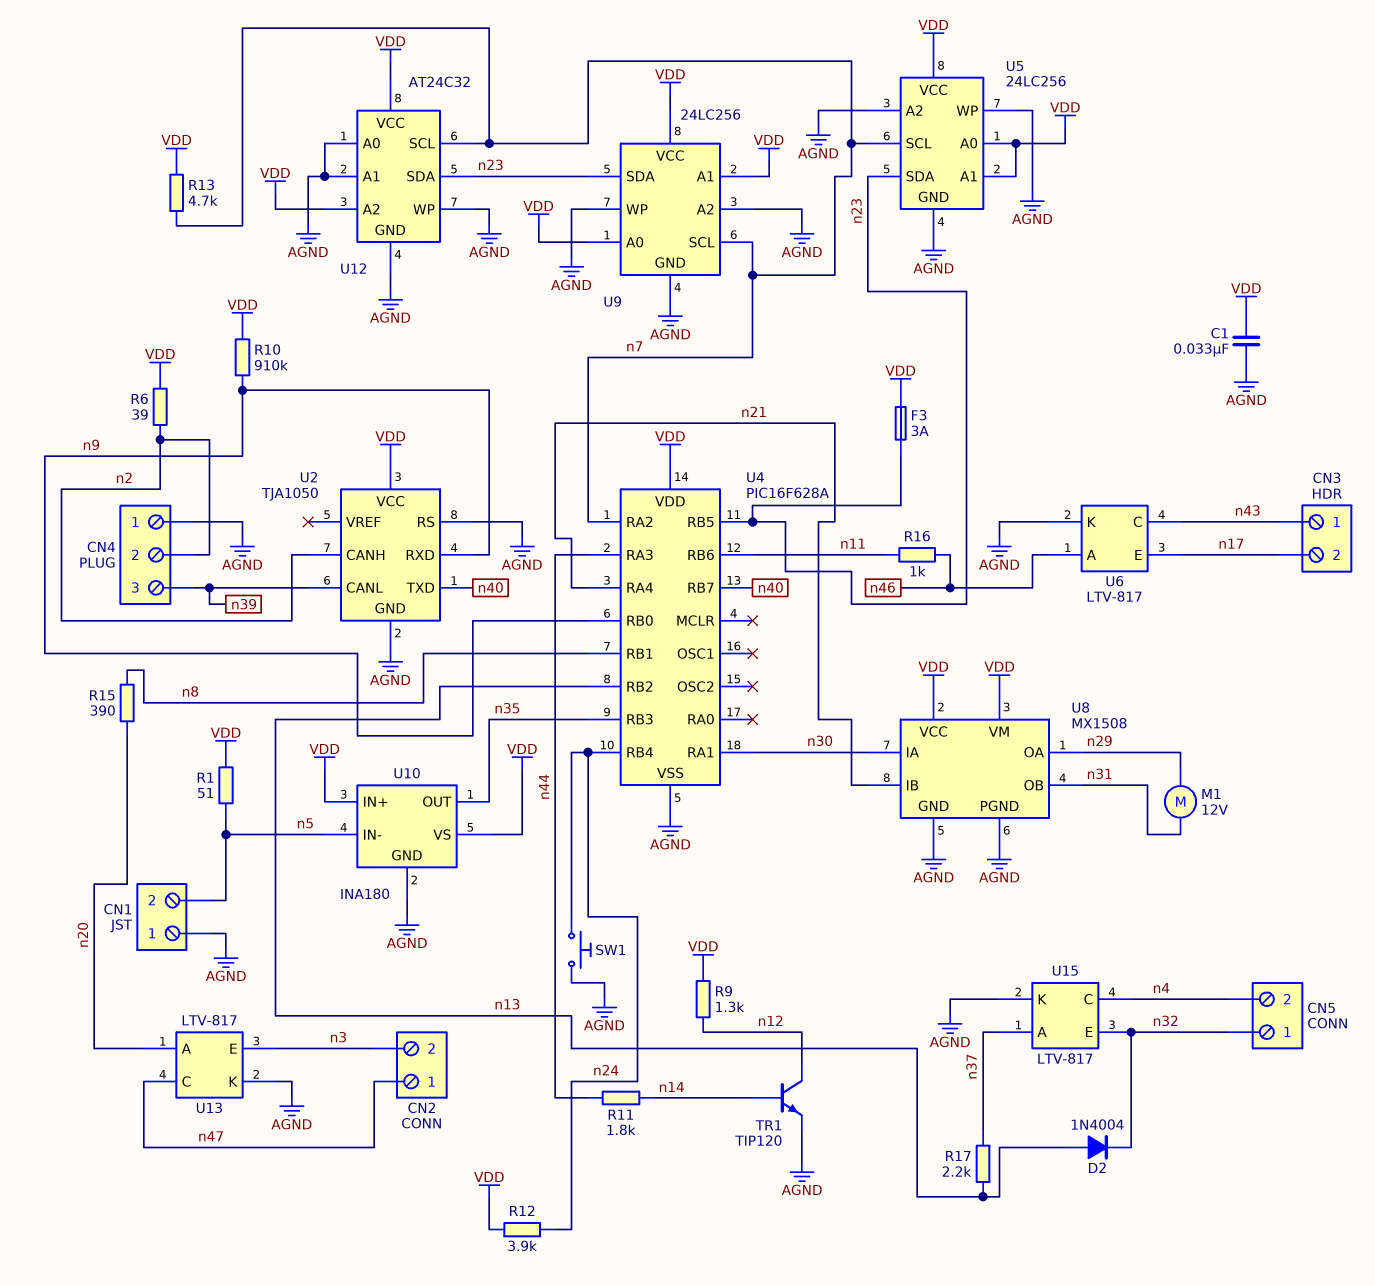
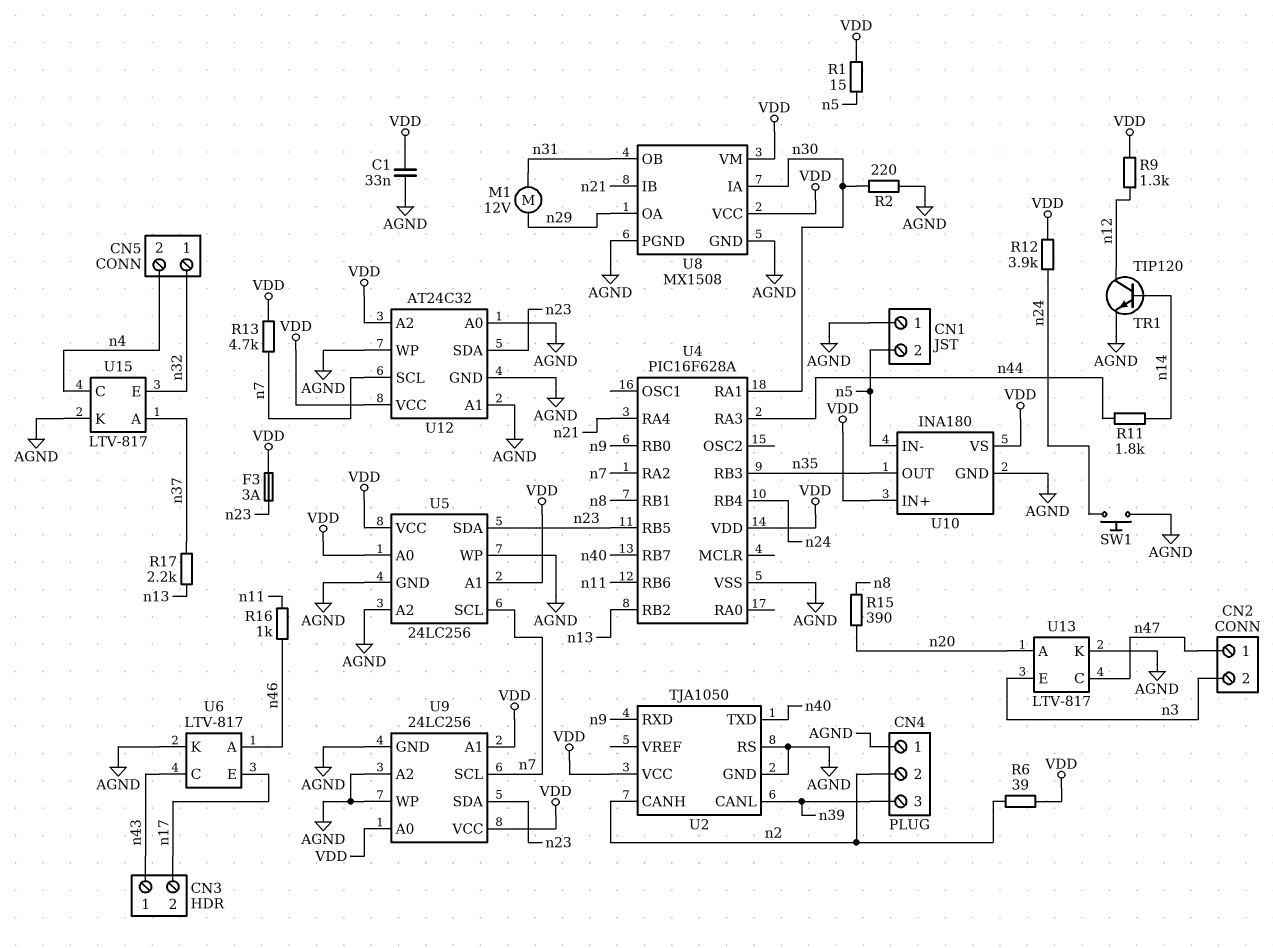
D2: diode 1N4004 (A n13, K n32) -> none
R1: 51 (VDD, n5) -> 15 (VDD, n5)
R2: none -> 220 (AGND, n30)
R10: 910k (VDD, n9) -> none

